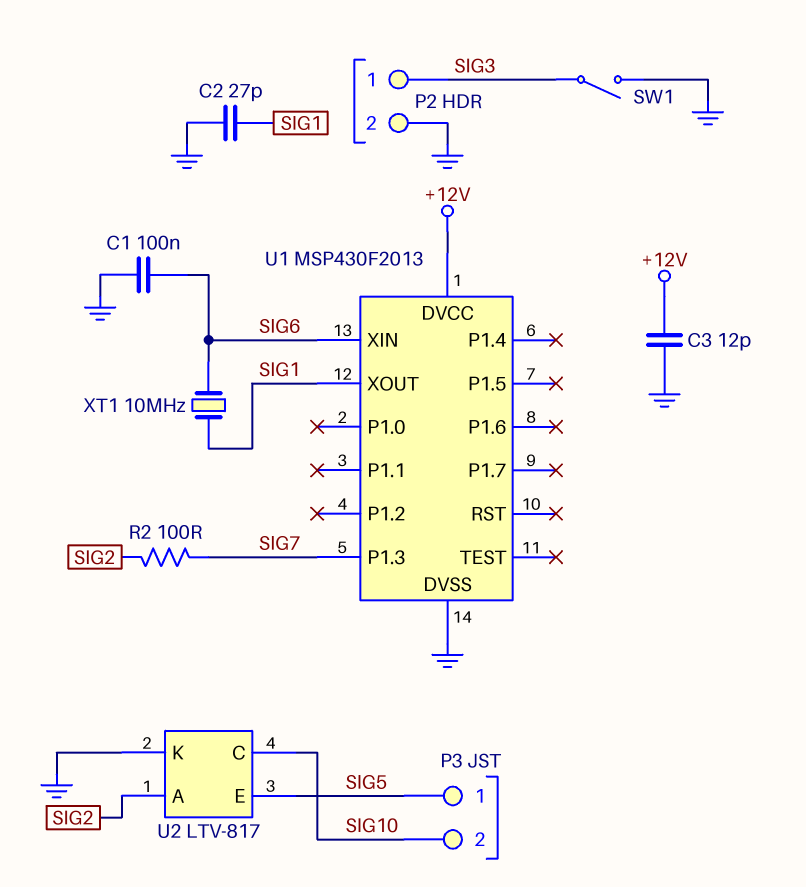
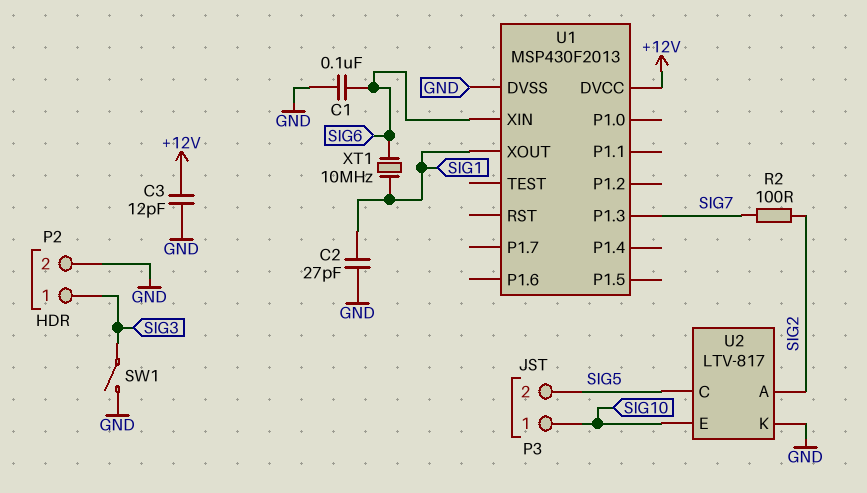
P3 pin 1: SIG5 -> SIG10
P3 pin 2: SIG10 -> SIG5
U2 pin C: SIG10 -> SIG5
U2 pin E: SIG5 -> SIG10

